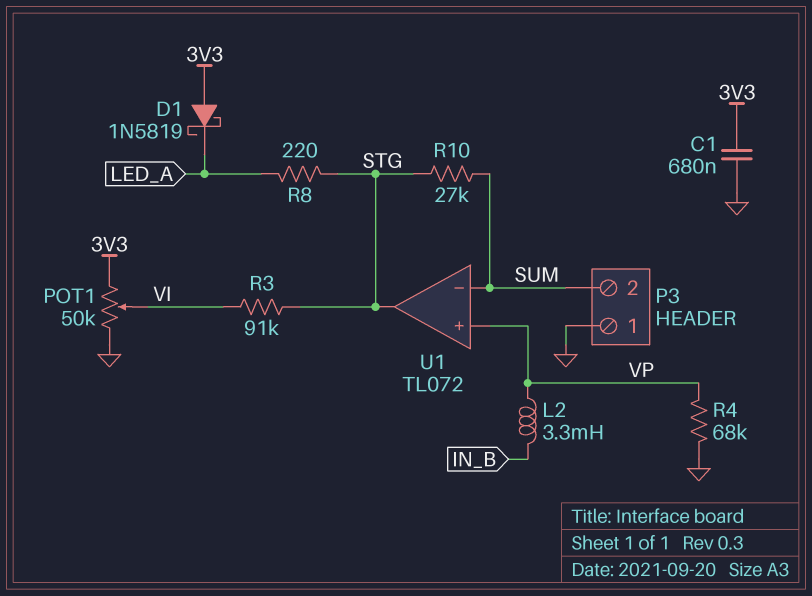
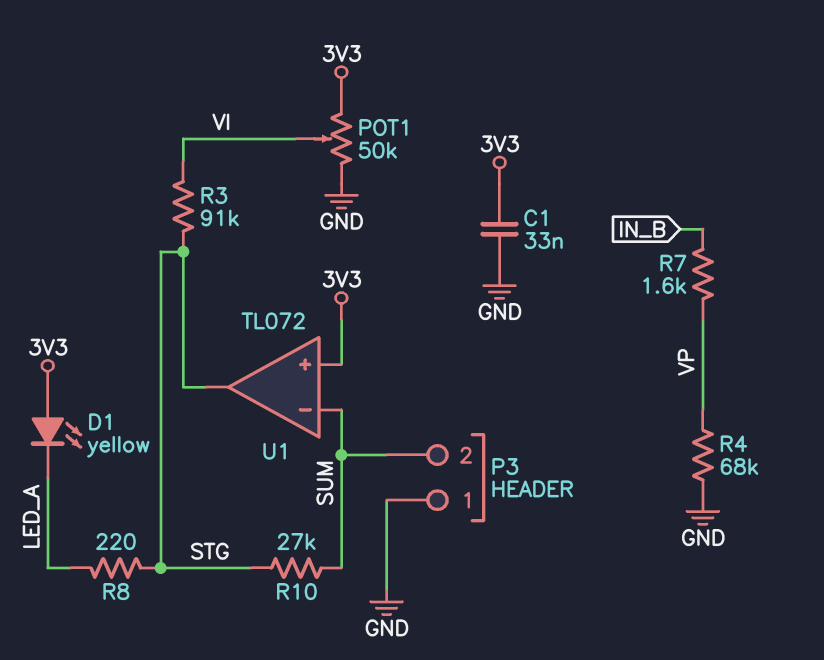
C1: 680nF (3V3, GND) -> 33nF (3V3, GND)
D1: schottky 1N5819 (A 3V3, K LED_A) -> LED yellow (A 3V3, K LED_A)
L2: 3.3mH (IN_B, VP) -> none
R7: none -> 1.6k (IN_B, VP)
U1 pin in+: VP -> 3V3

